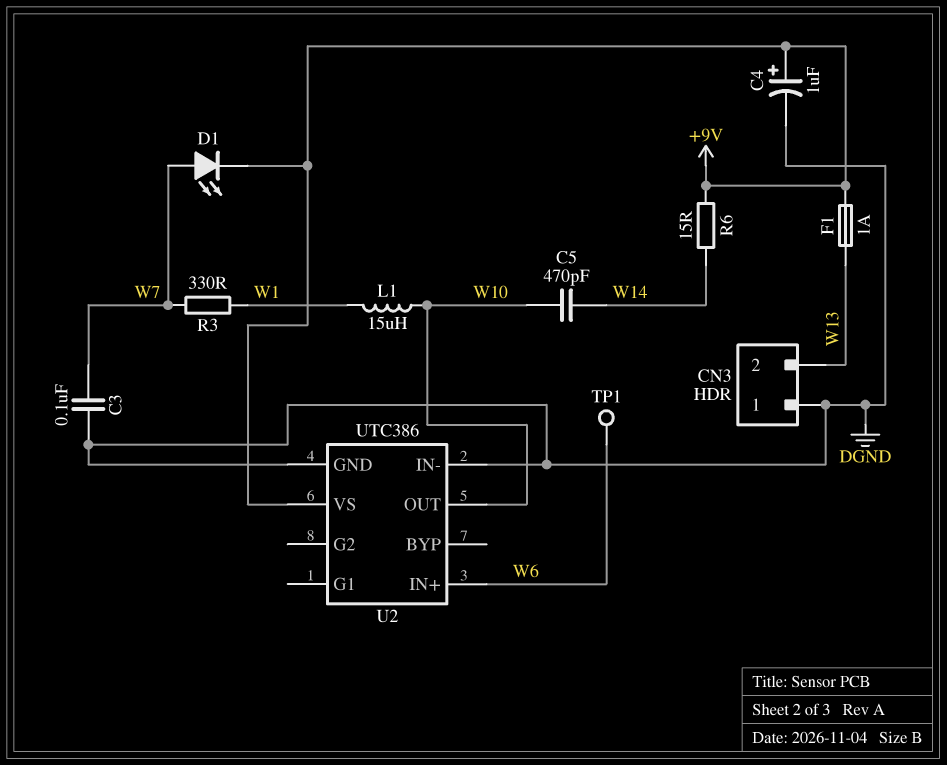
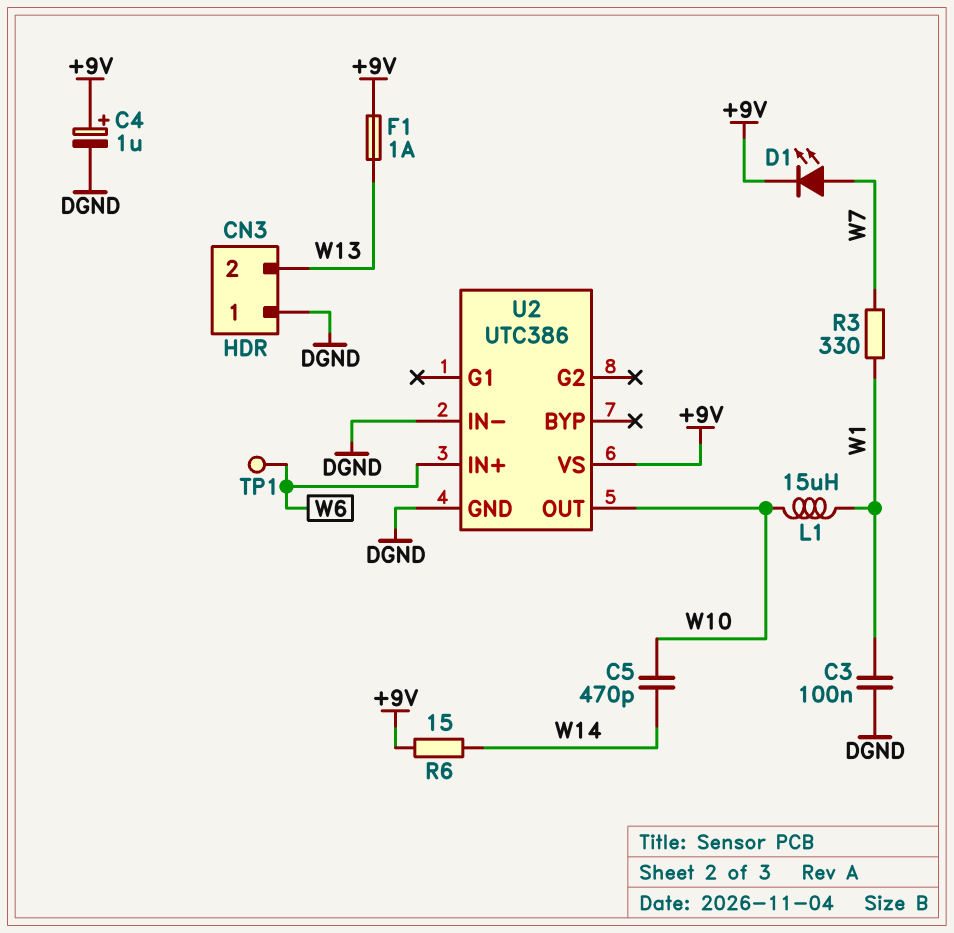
C3: 100nF (DGND, W7) -> 100nF (DGND, W1)

